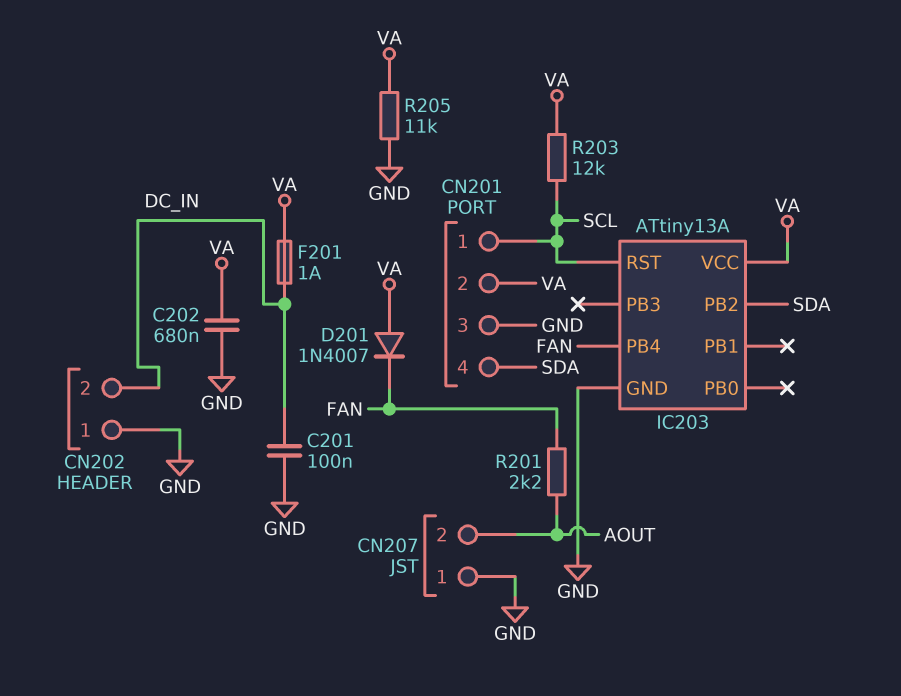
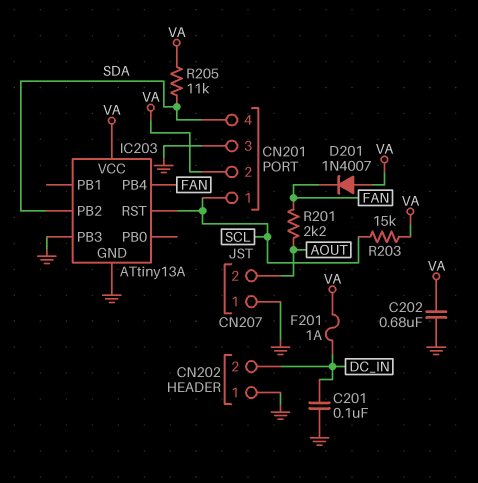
IC203 pin PB3: none -> GND
R203: 12k (SCL, VA) -> 15k (SCL, VA)
R205: 11k (GND, VA) -> 11k (SDA, VA)

